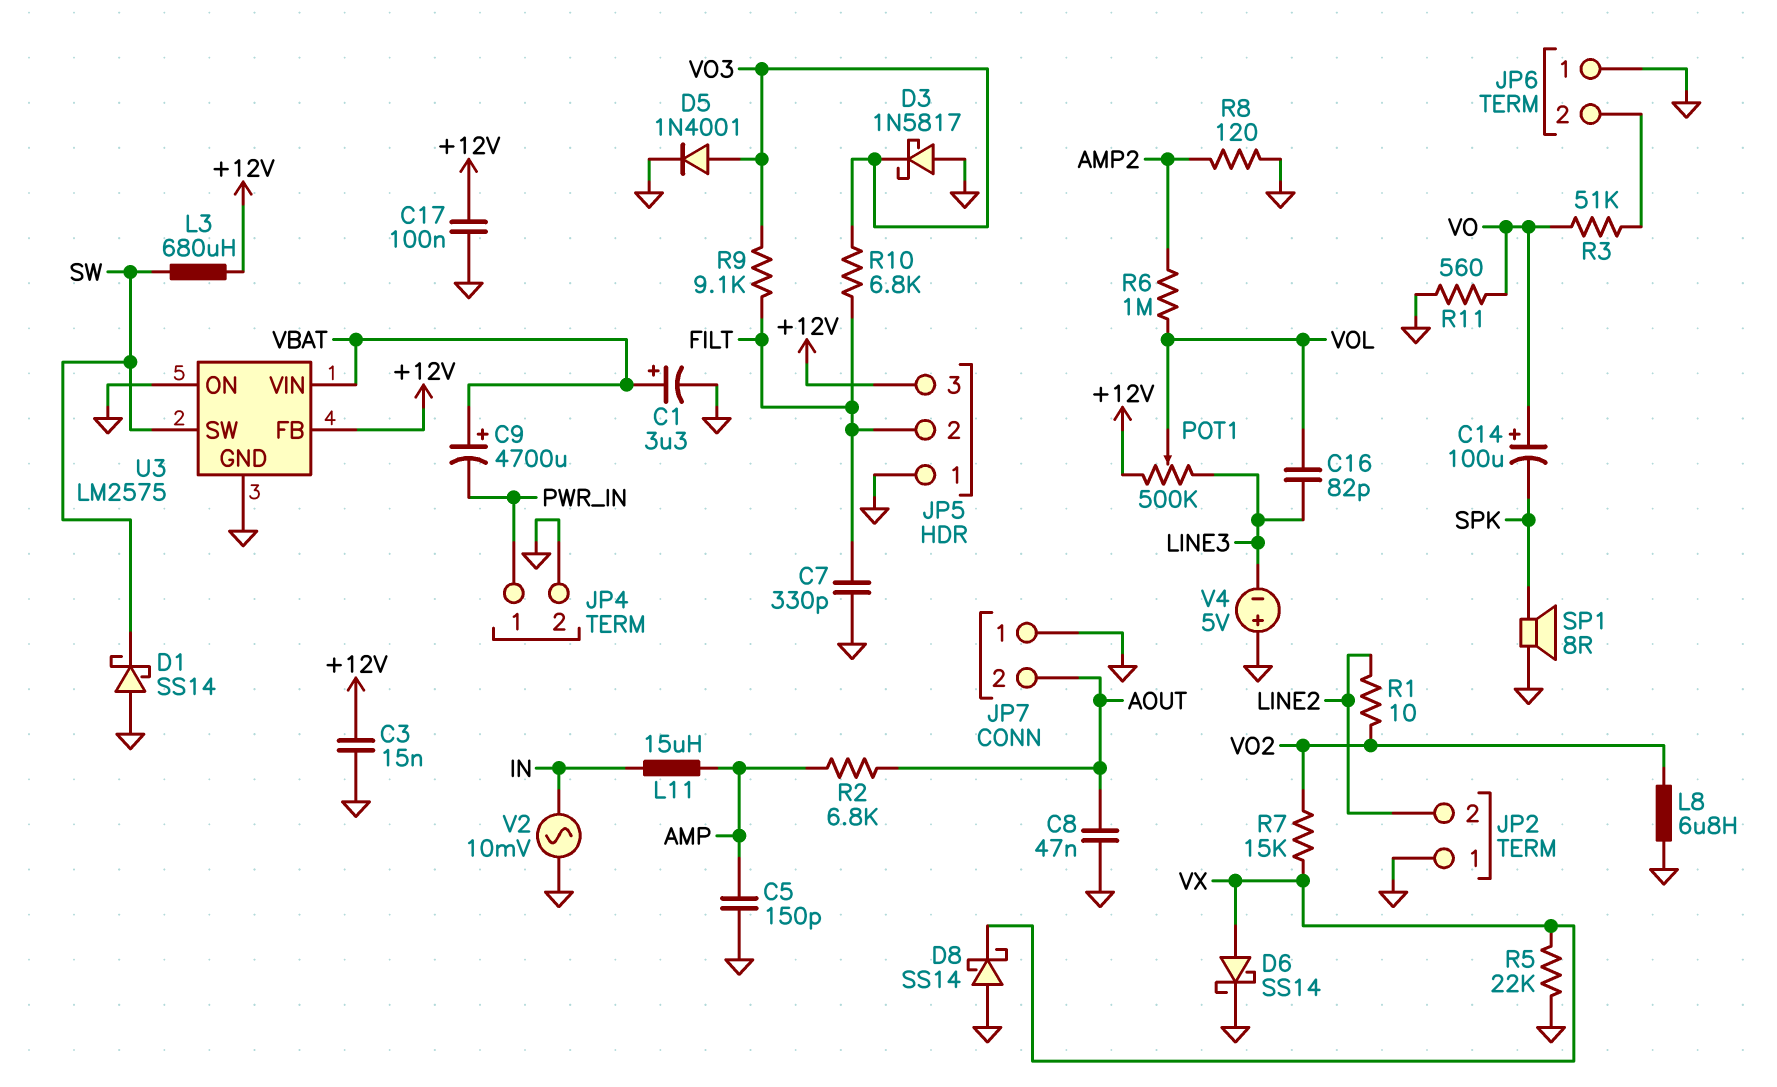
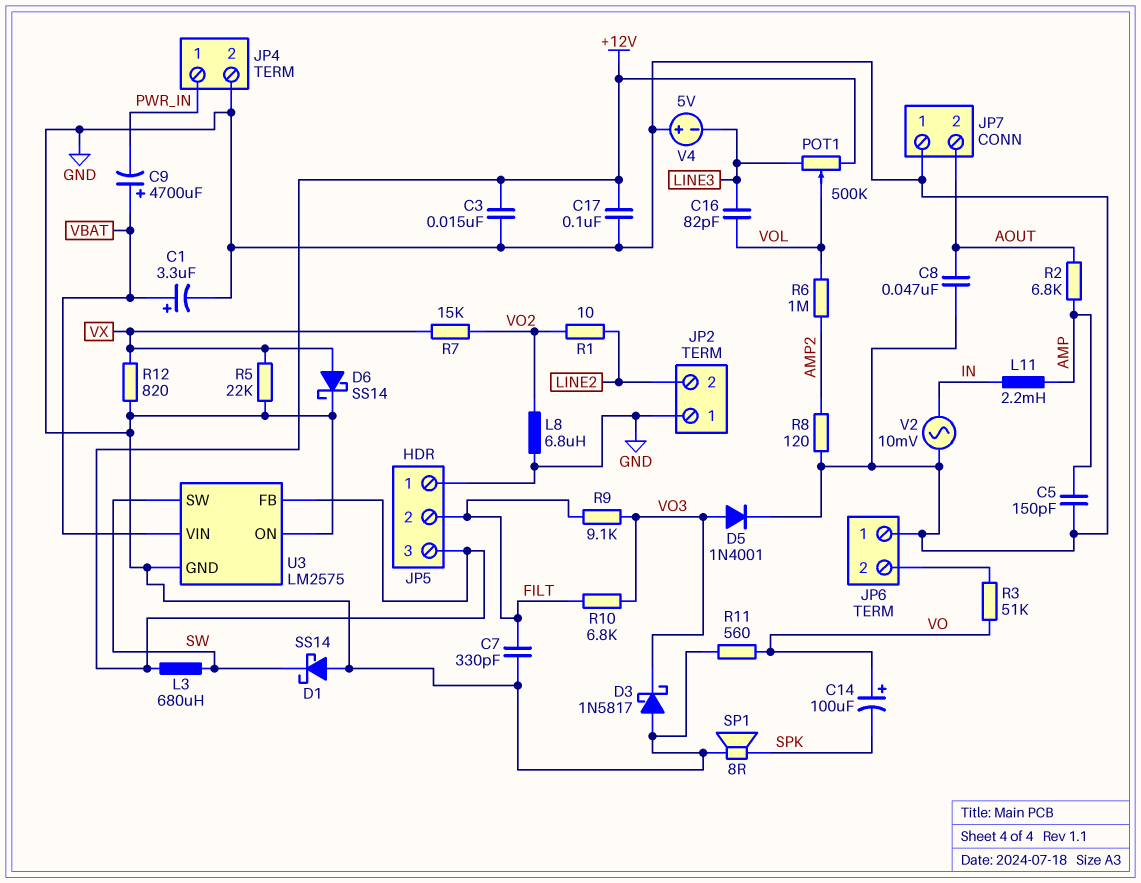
D8: schottky SS14 (A GND, K VX) -> none
L11: 15uH (AMP, IN) -> 2.2mH (AMP, IN)
R12: none -> 820 (GND, VX)

